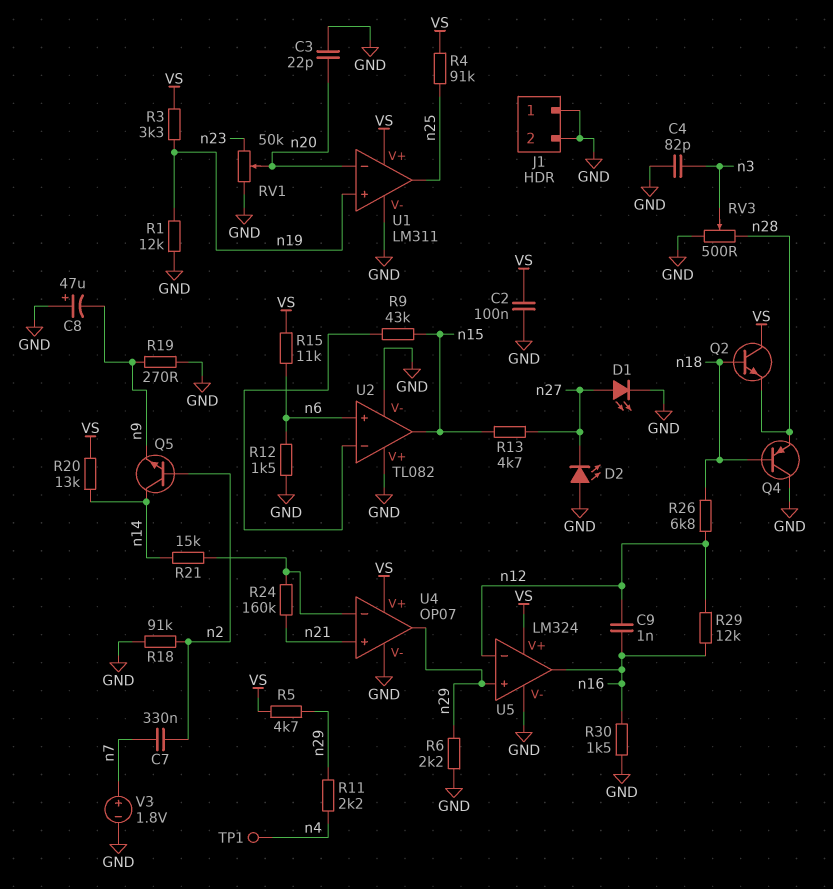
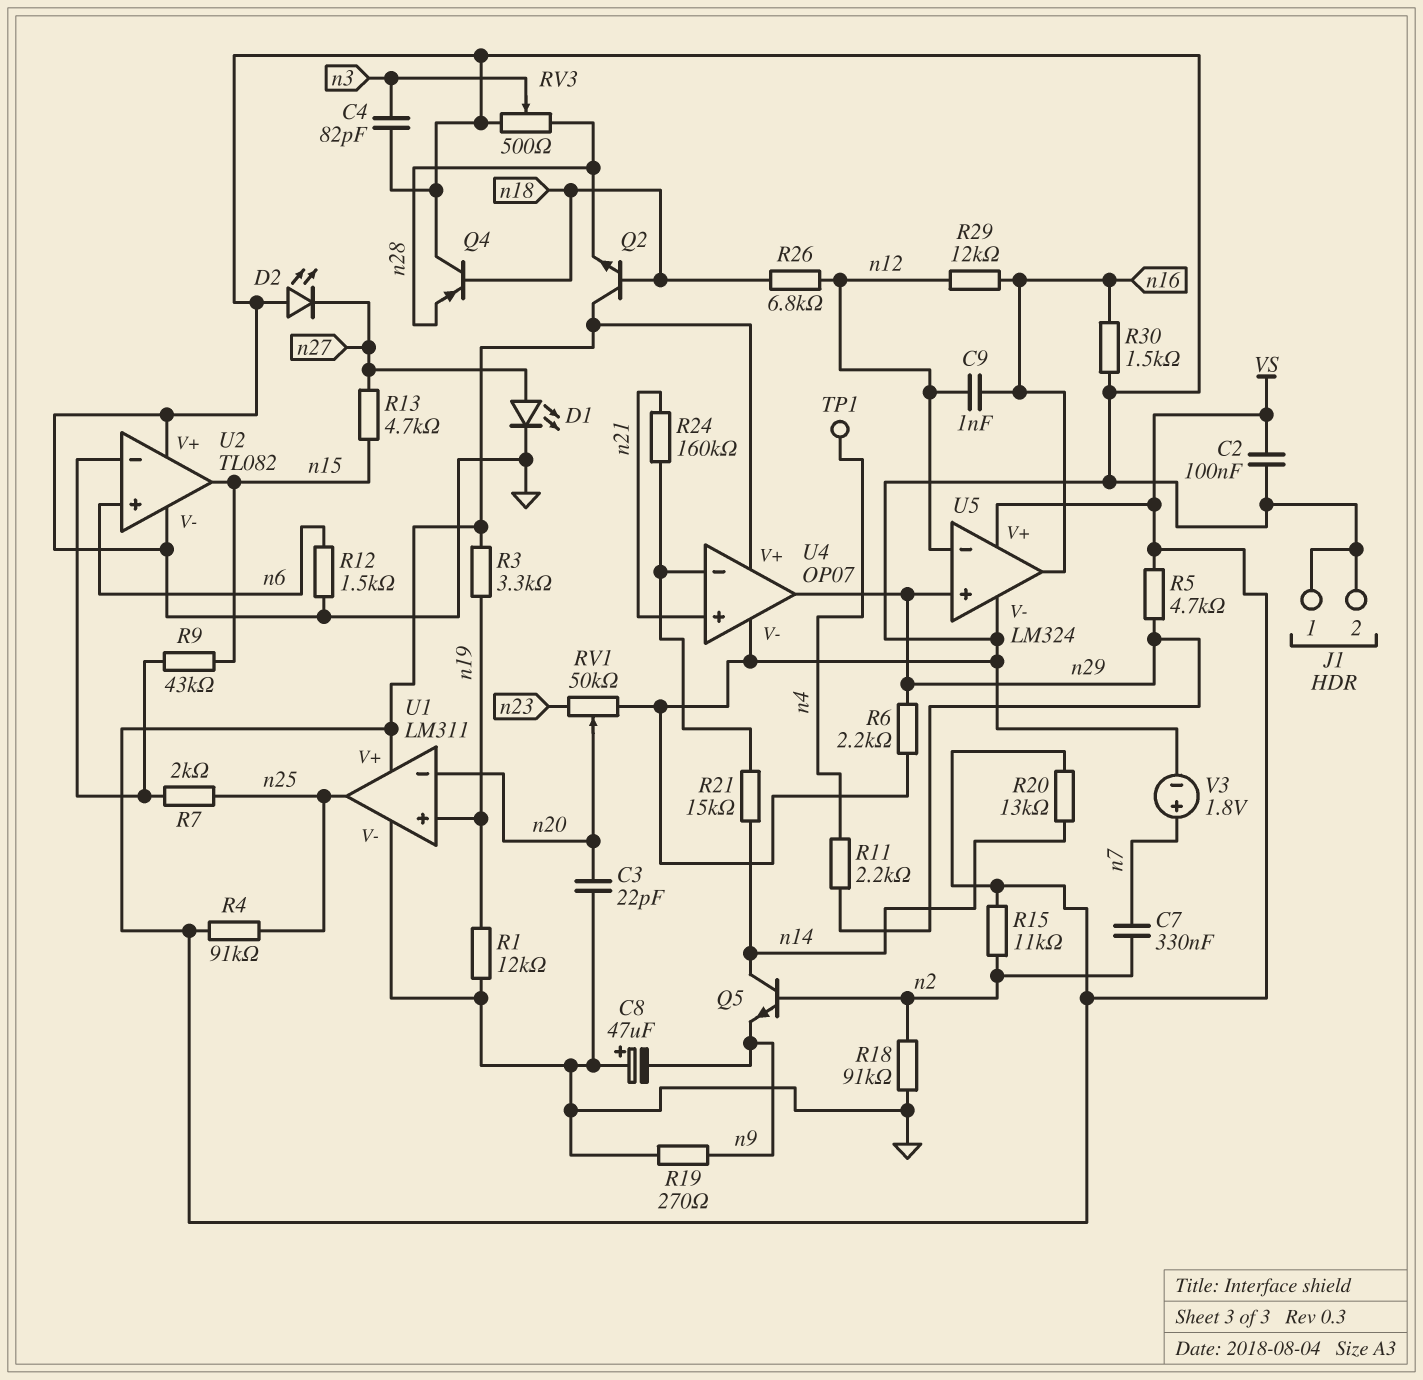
R7: none -> 2k (U2/in-, n25)
R15: 11k (VS, n6) -> 11k (VS, n2)

